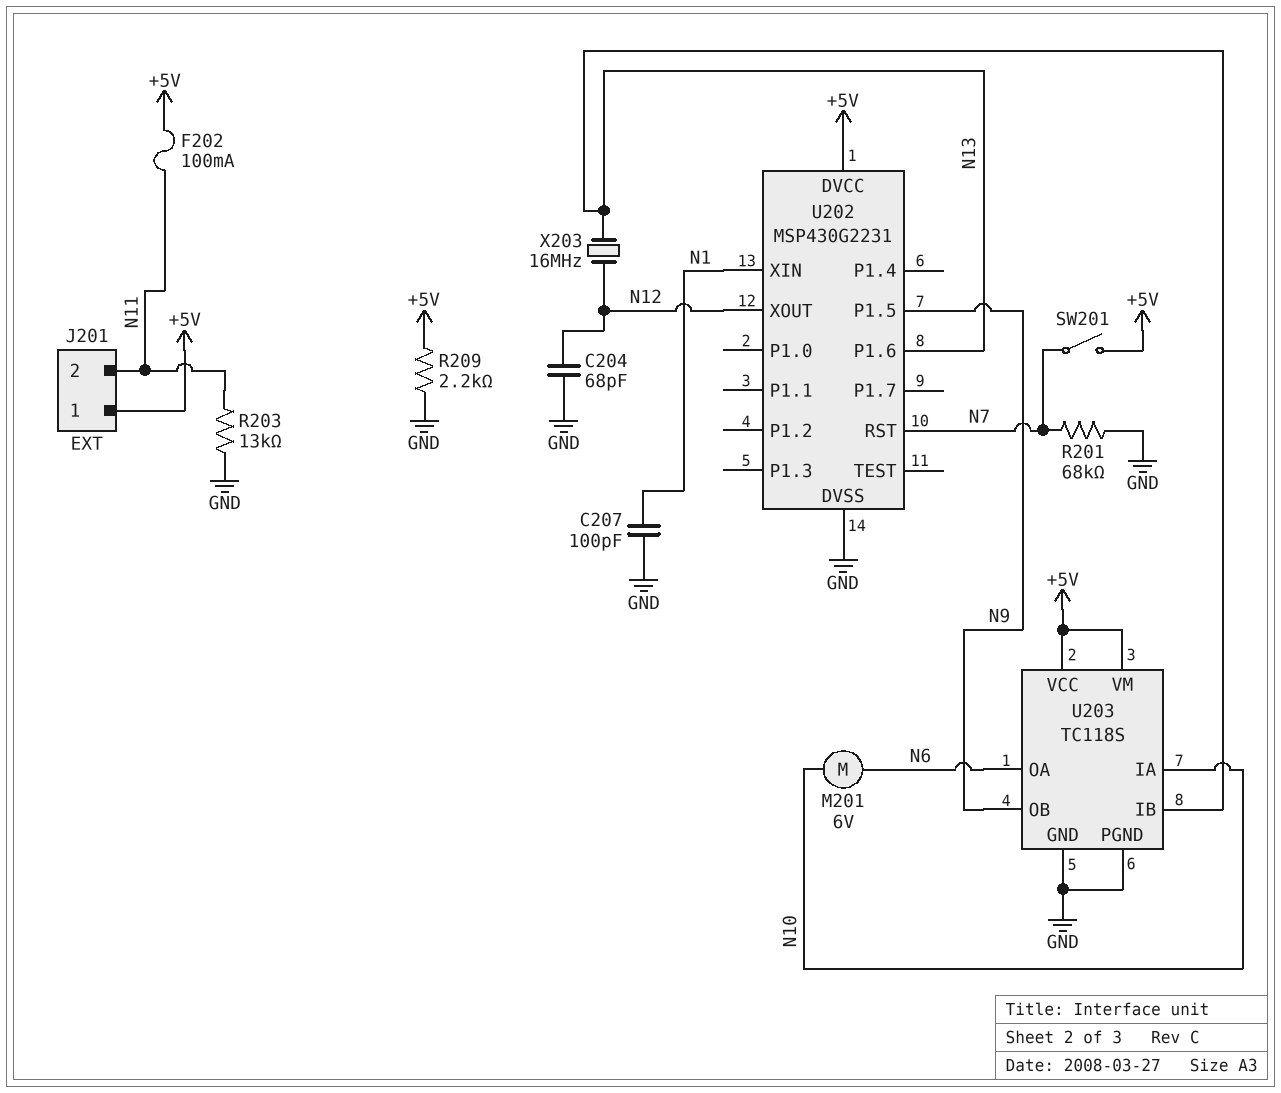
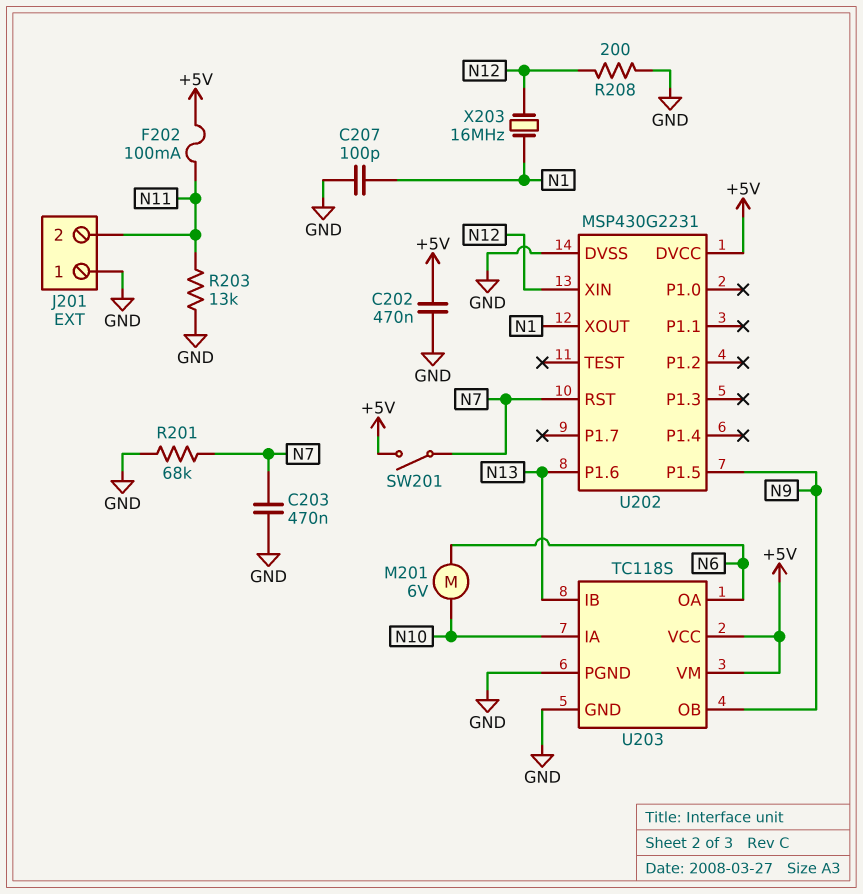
C202: none -> 470nF (+5V, GND)
C203: none -> 470nF (GND, N7)
C204: 68pF (GND, N12) -> none
J201 pin 1: +5V -> GND
R208: none -> 200 (GND, N12)
R209: 2.2k (+5V, GND) -> none
U202 pin XIN: N1 -> N12
U202 pin XOUT: N12 -> N1
X203: 16MHz (N12, N13) -> 16MHz (N1, N12)

